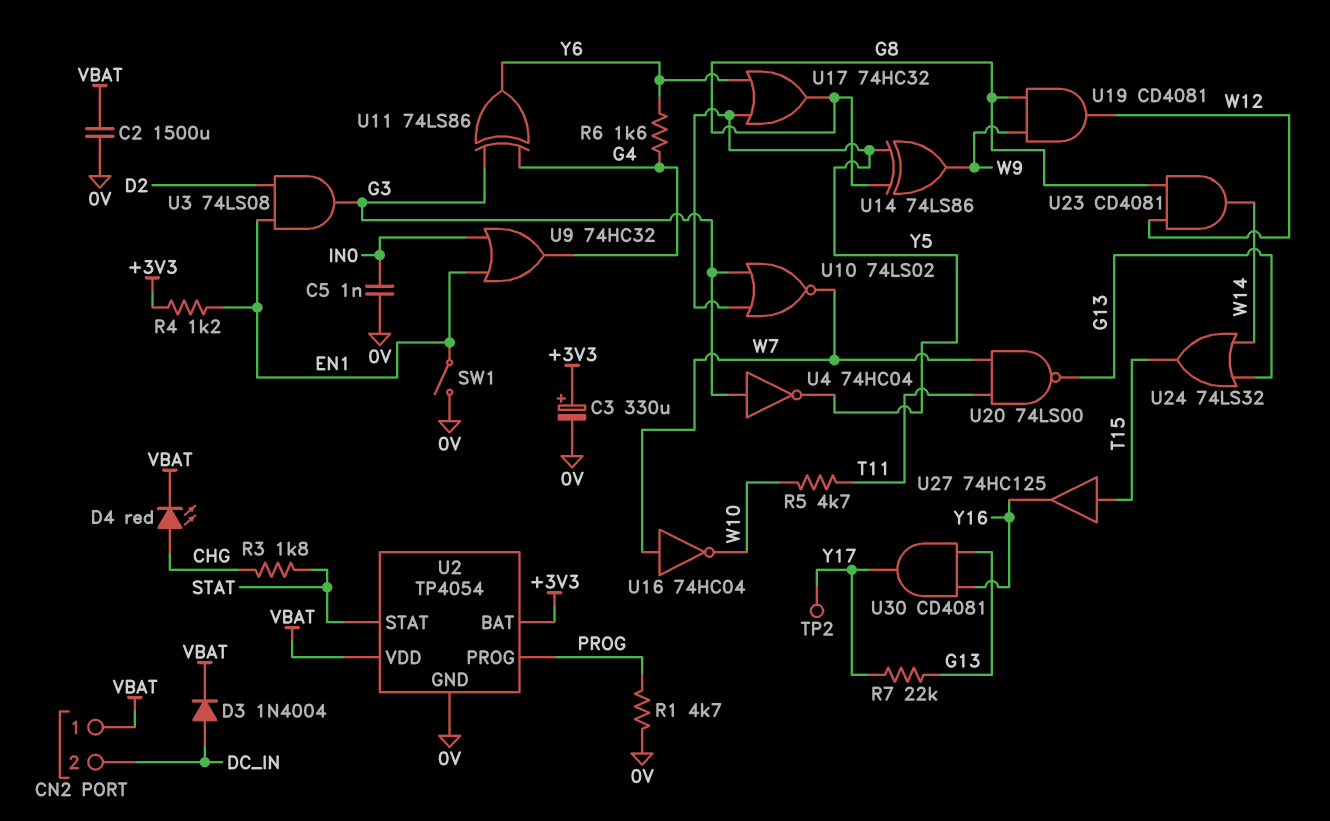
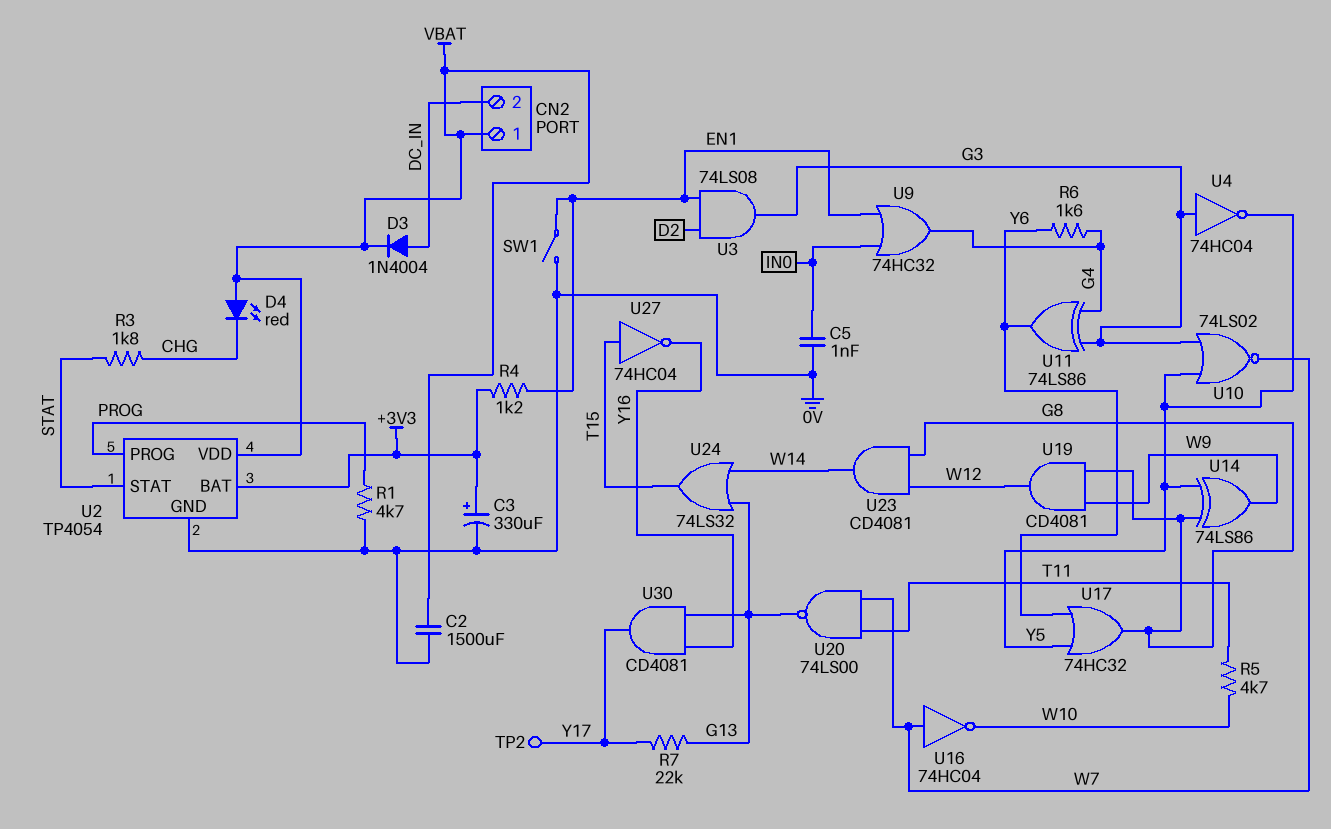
D4: LED red (A CHG, K VBAT) -> LED red (A VBAT, K CHG)
U27: buffer 74HC125 (in T15, out Y16) -> NOT 74HC04 (in T15, out Y16)

